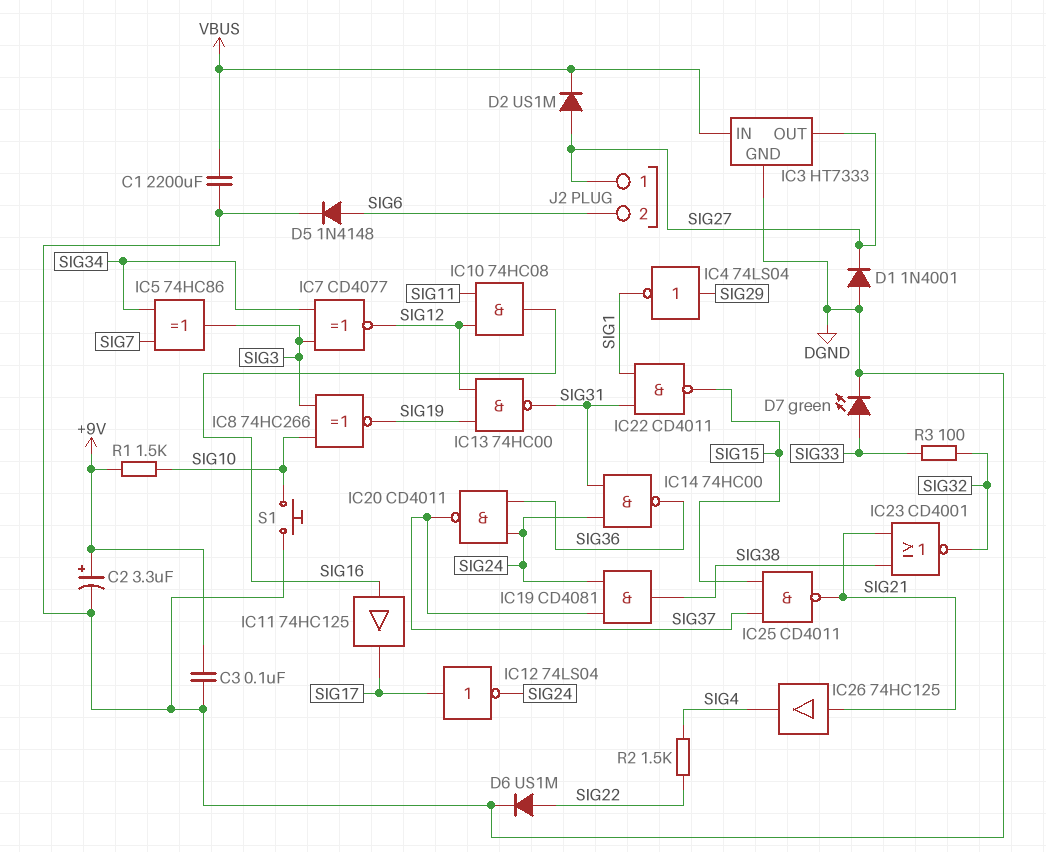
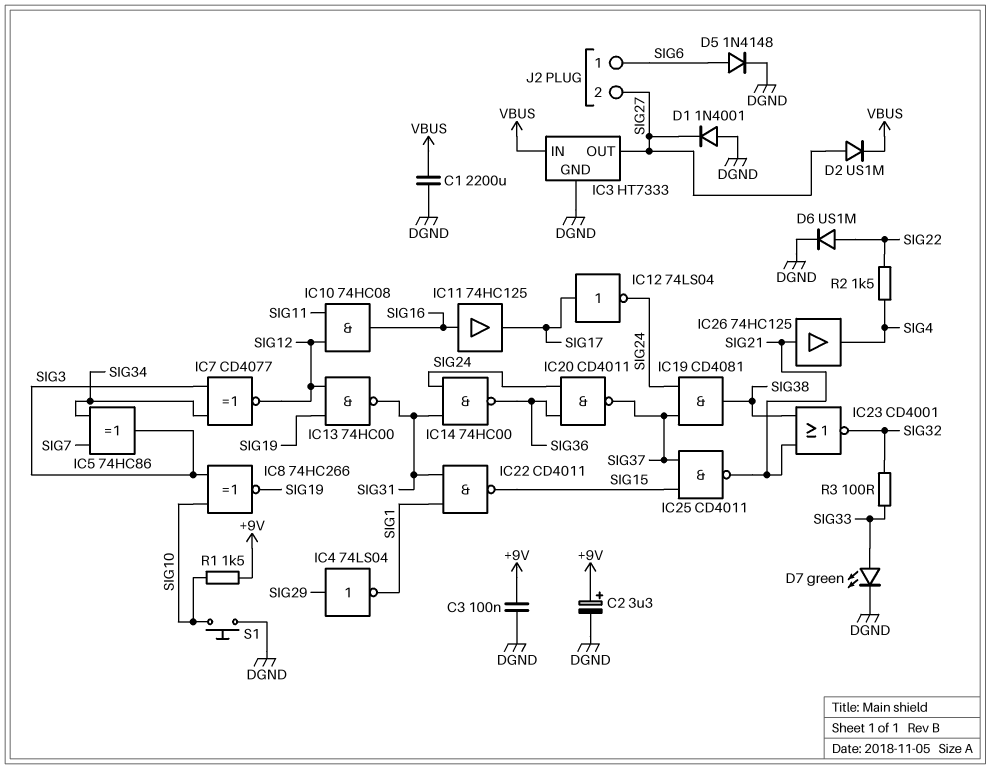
J2 pin 1: SIG27 -> SIG6
J2 pin 2: SIG6 -> SIG27

